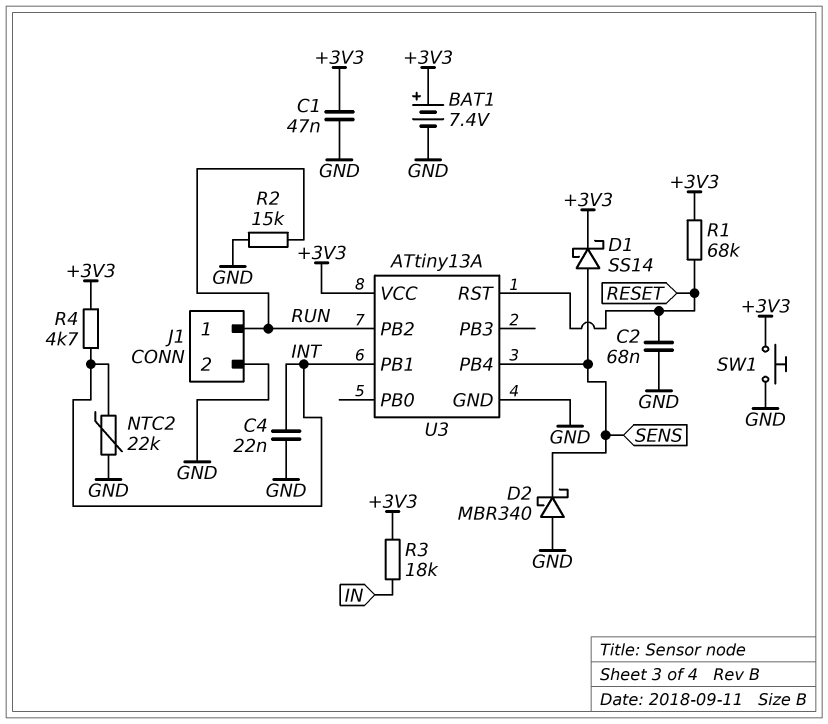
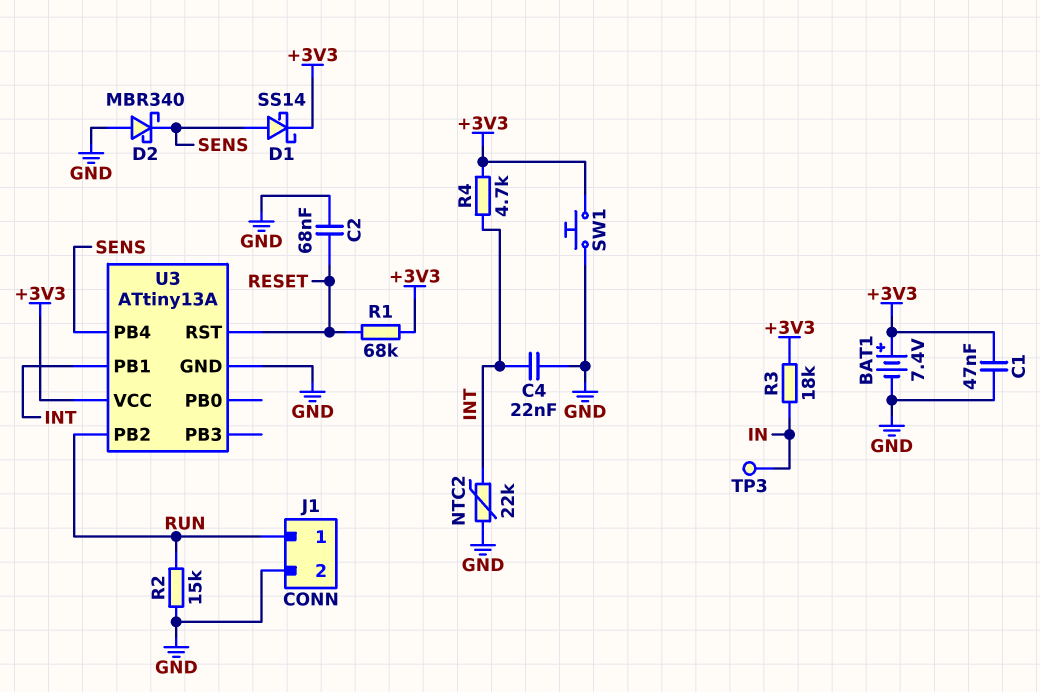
TP3: none -> test point (IN)

